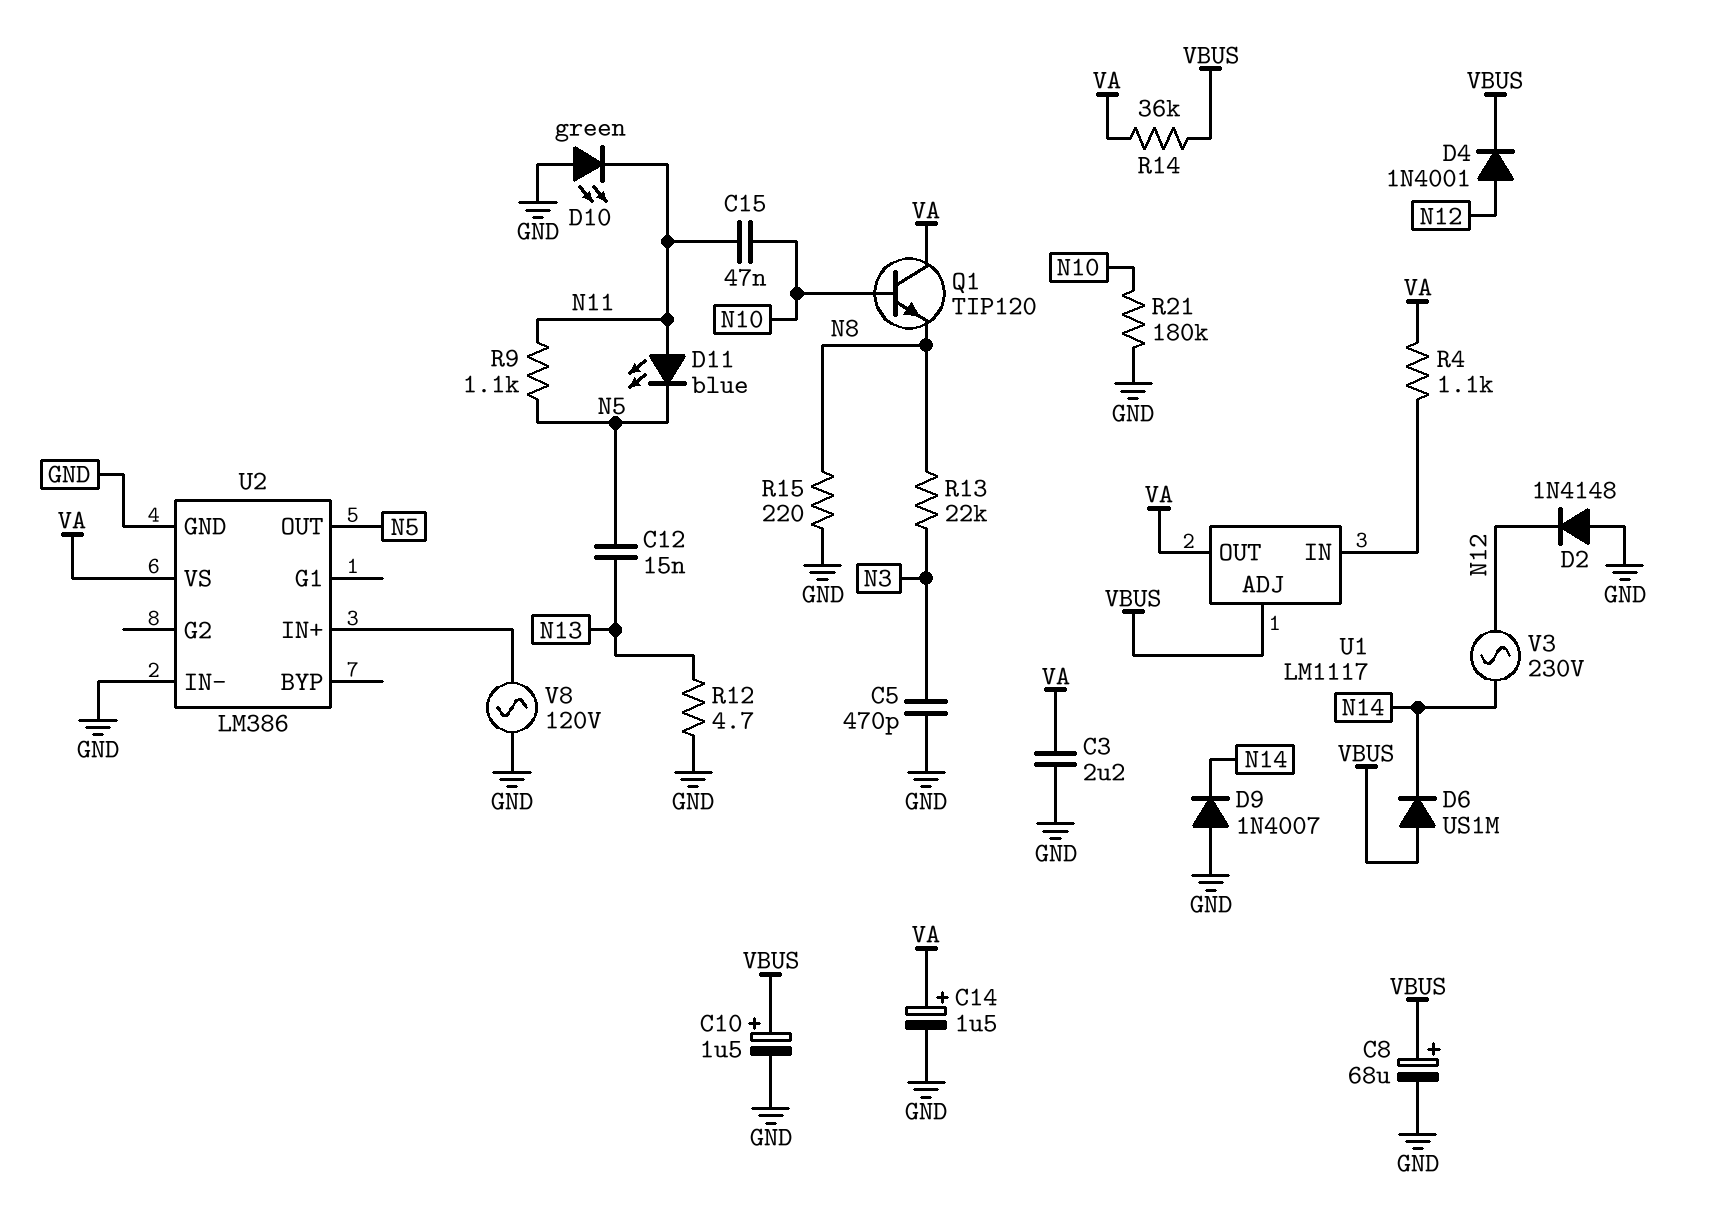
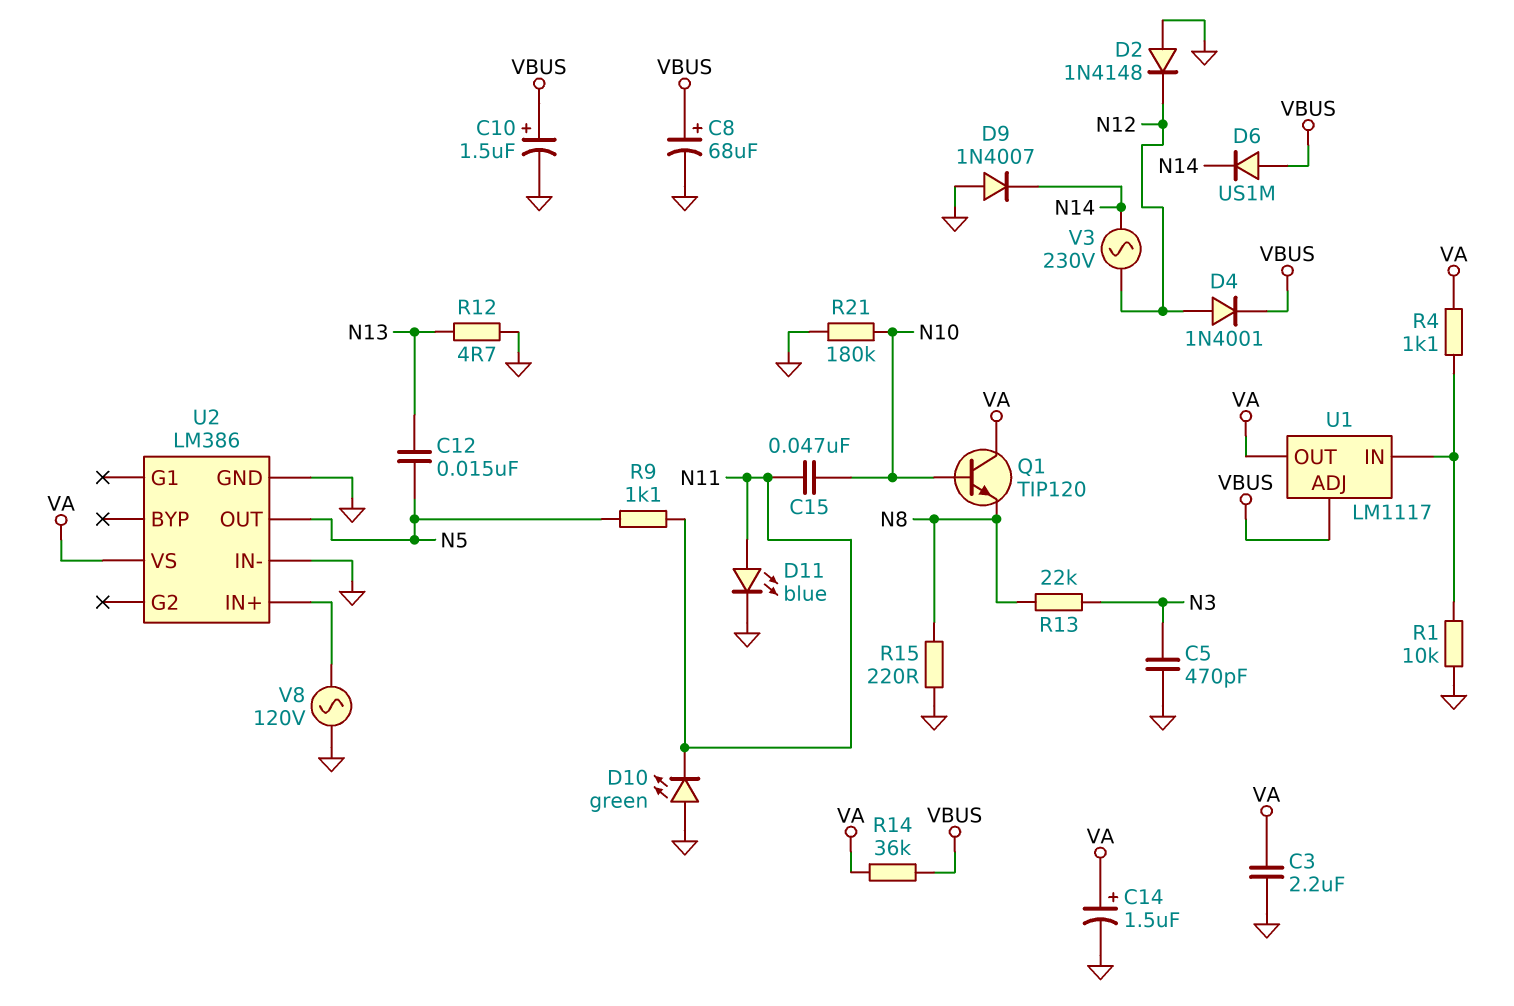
D11: LED blue (A N11, K N5) -> LED blue (A N11, K GND)
R1: none -> 10k (GND, U1/IN)

